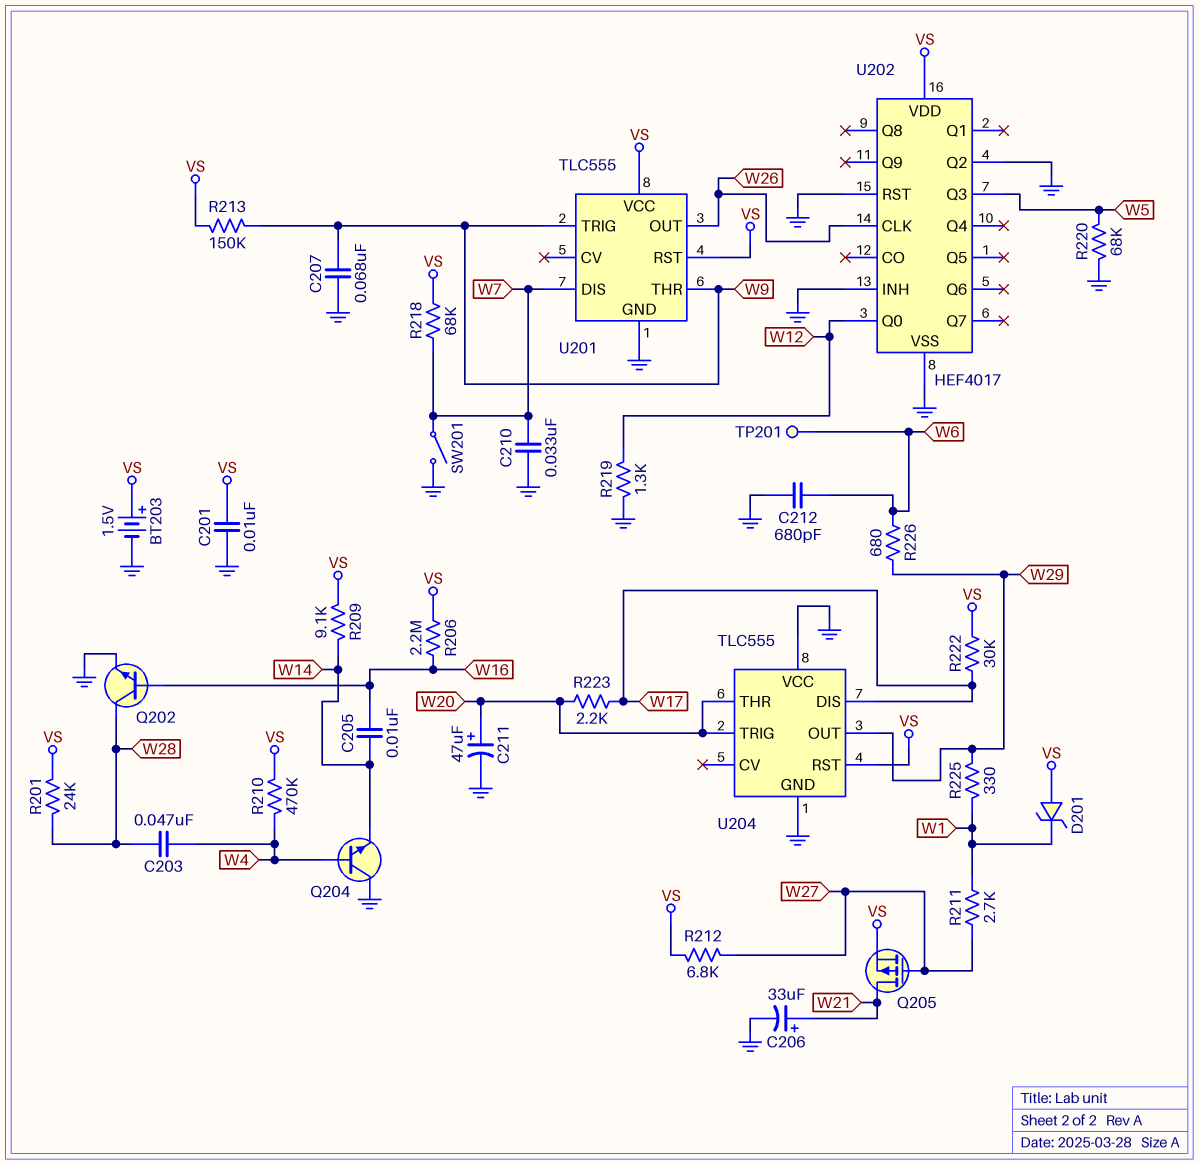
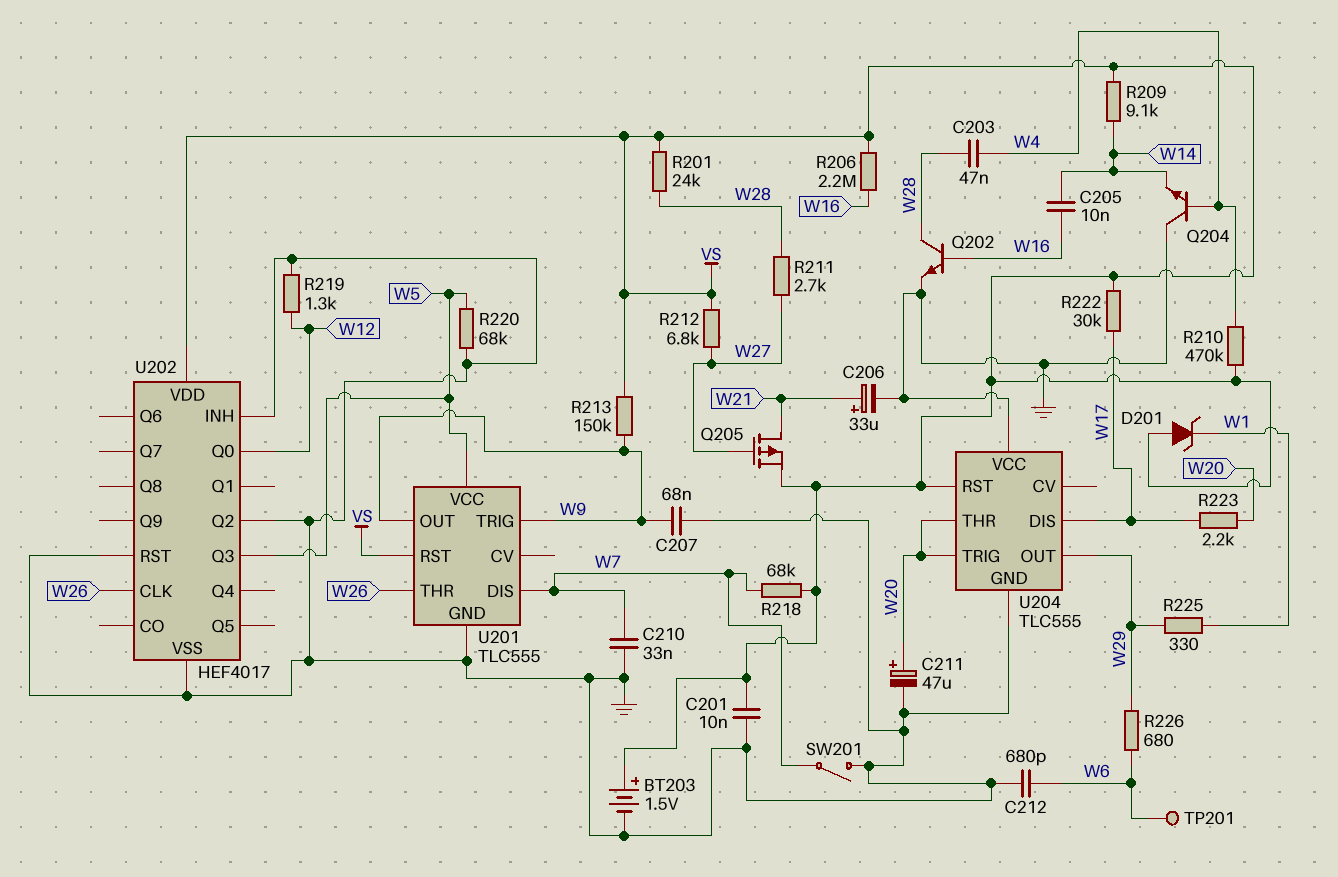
R211: 2.7k (W1, W27) -> 2.7k (W27, W28)
U201 pin OUT: W26 -> W9
U201 pin THR: W9 -> W26
U201 pin VCC: VS -> W5

